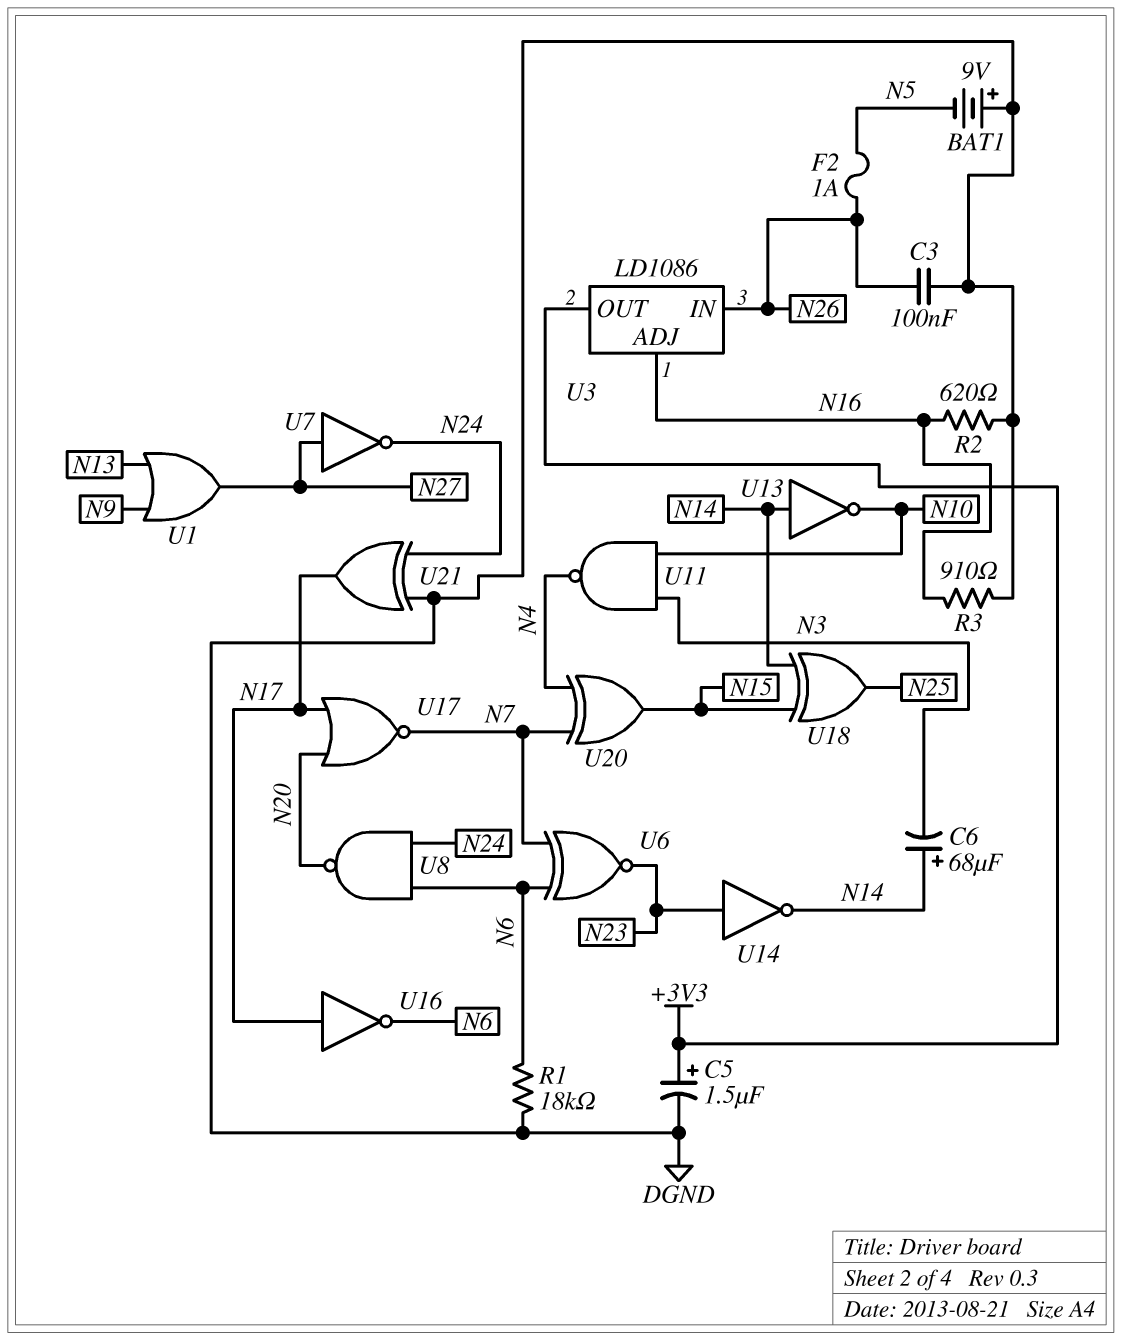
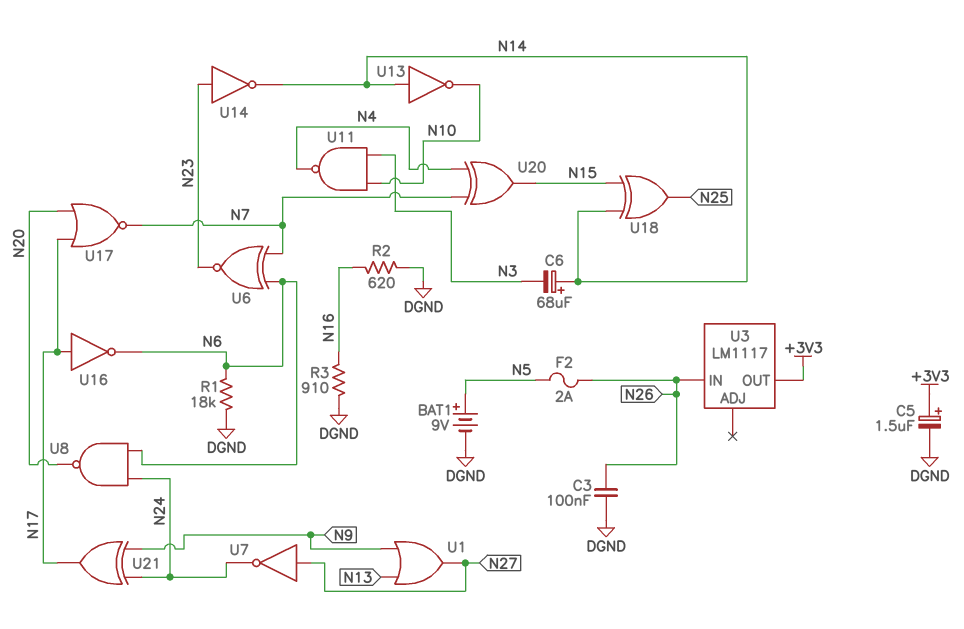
BAT1: 9V (plus DGND, minus N5) -> 9V (plus N5, minus DGND)
F2: 1A (N5, N26) -> 2A (N5, N26)
U3: LD1086 -> LM1117
U3 pin ADJ: N16 -> none
U21: XOR (in DGND, in N24, out N17) -> XOR (in N9, in N24, out N17)

